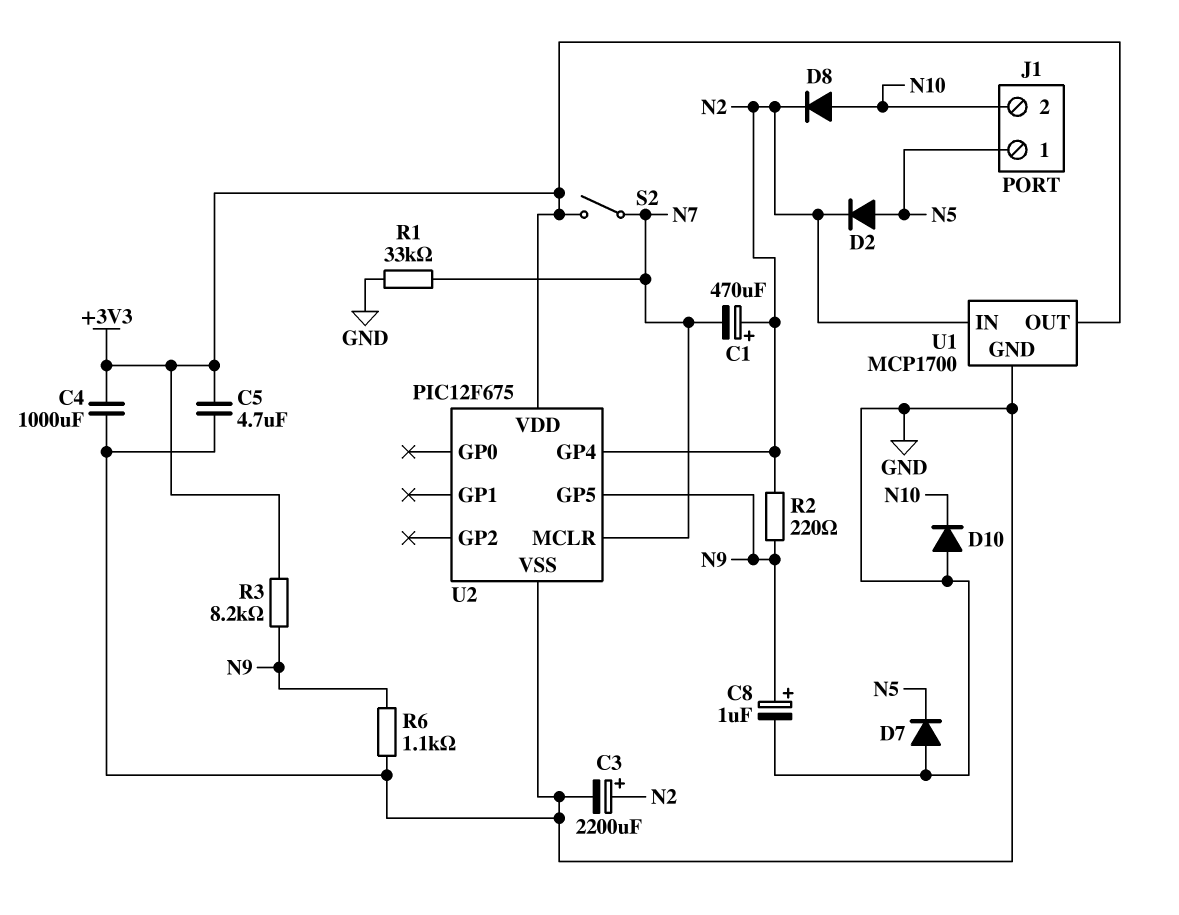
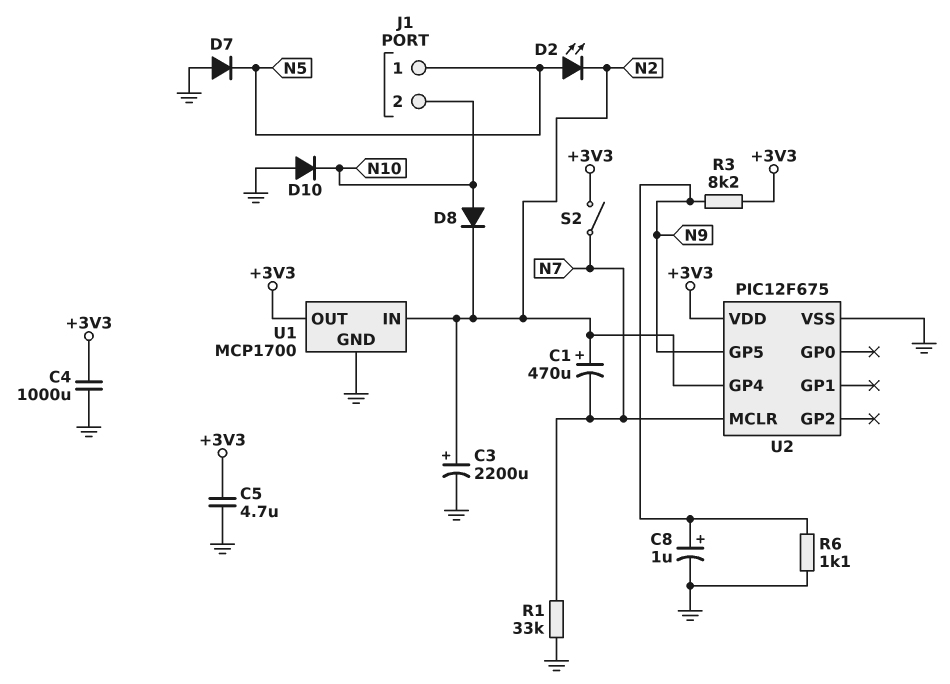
D2: diode (A N5, K N2) -> LED (A N5, K N2)
R2: 220 (N2, N9) -> none

